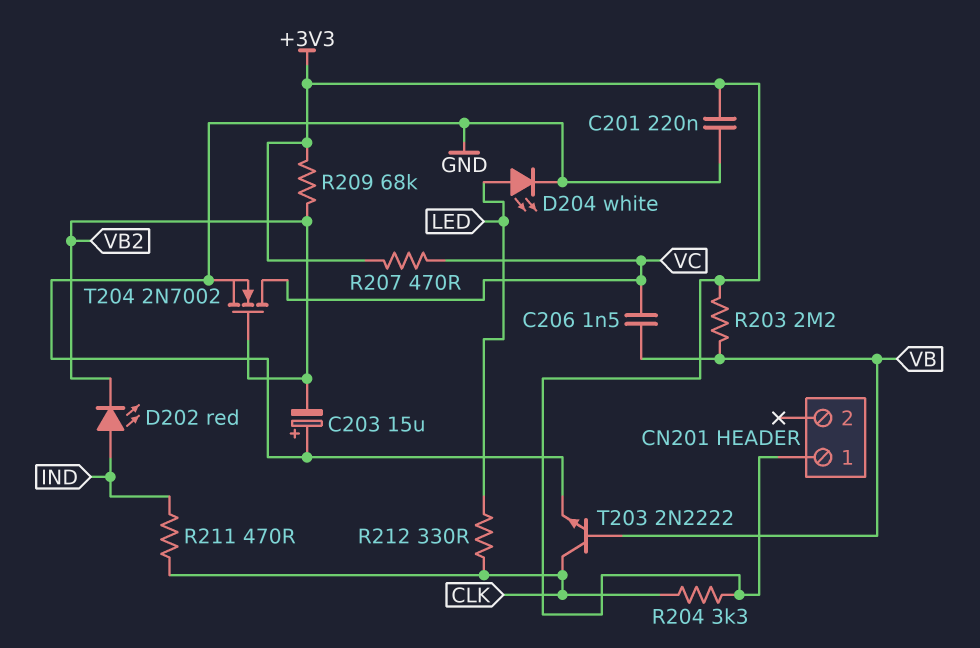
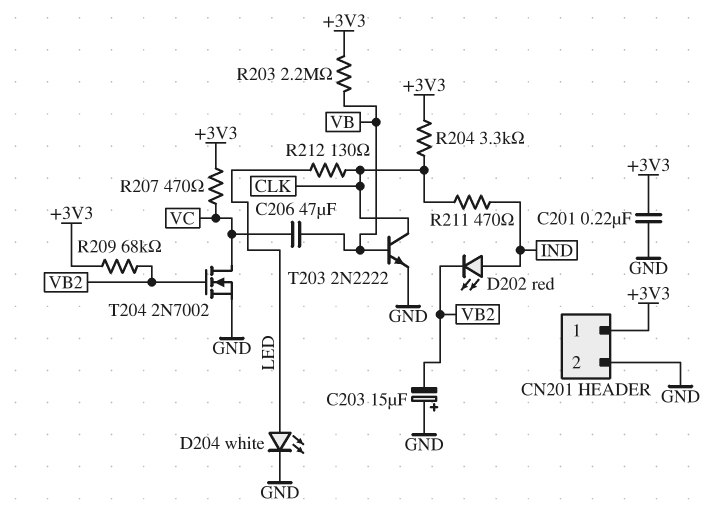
C206: 1.5nF (VB, VC) -> 47uF (VB, VC)
CN201 pin 2: none -> GND
R212: 330 (CLK, LED) -> 130 (CLK, LED)

